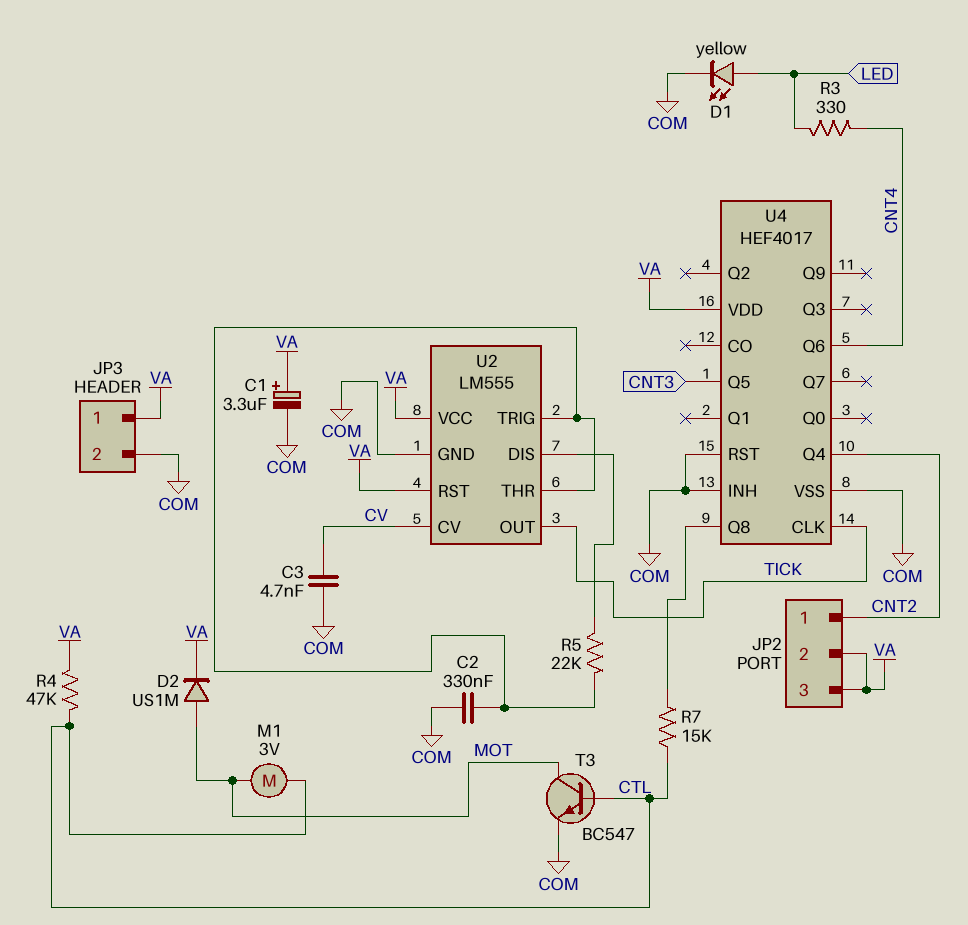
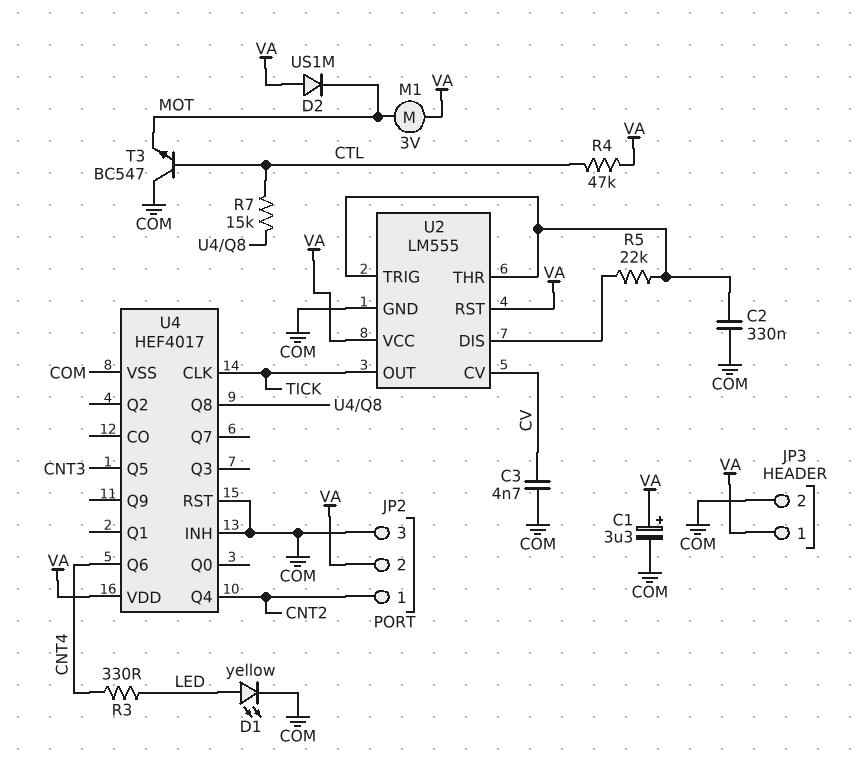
D2: diode US1M (A MOT, K VA) -> diode US1M (A VA, K MOT)
JP2 pin 3: VA -> COM
M1: motor 3V (CTL, MOT) -> motor 3V (MOT, VA)
T3: NPN BC547 (B CTL, C MOT, E COM) -> NPN BC547 (B CTL, C COM, E MOT)

